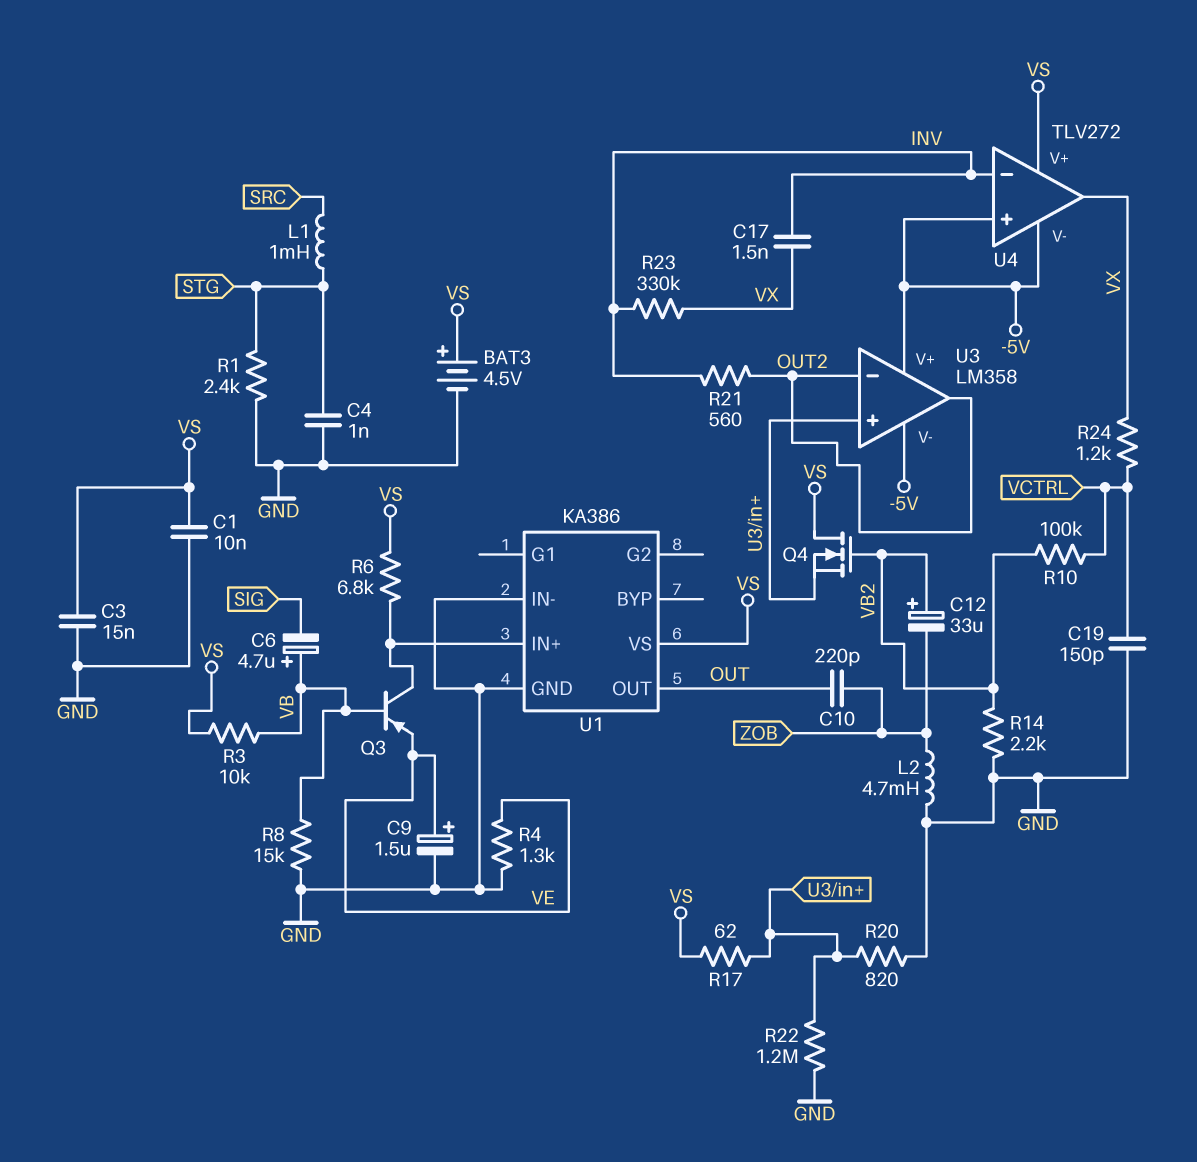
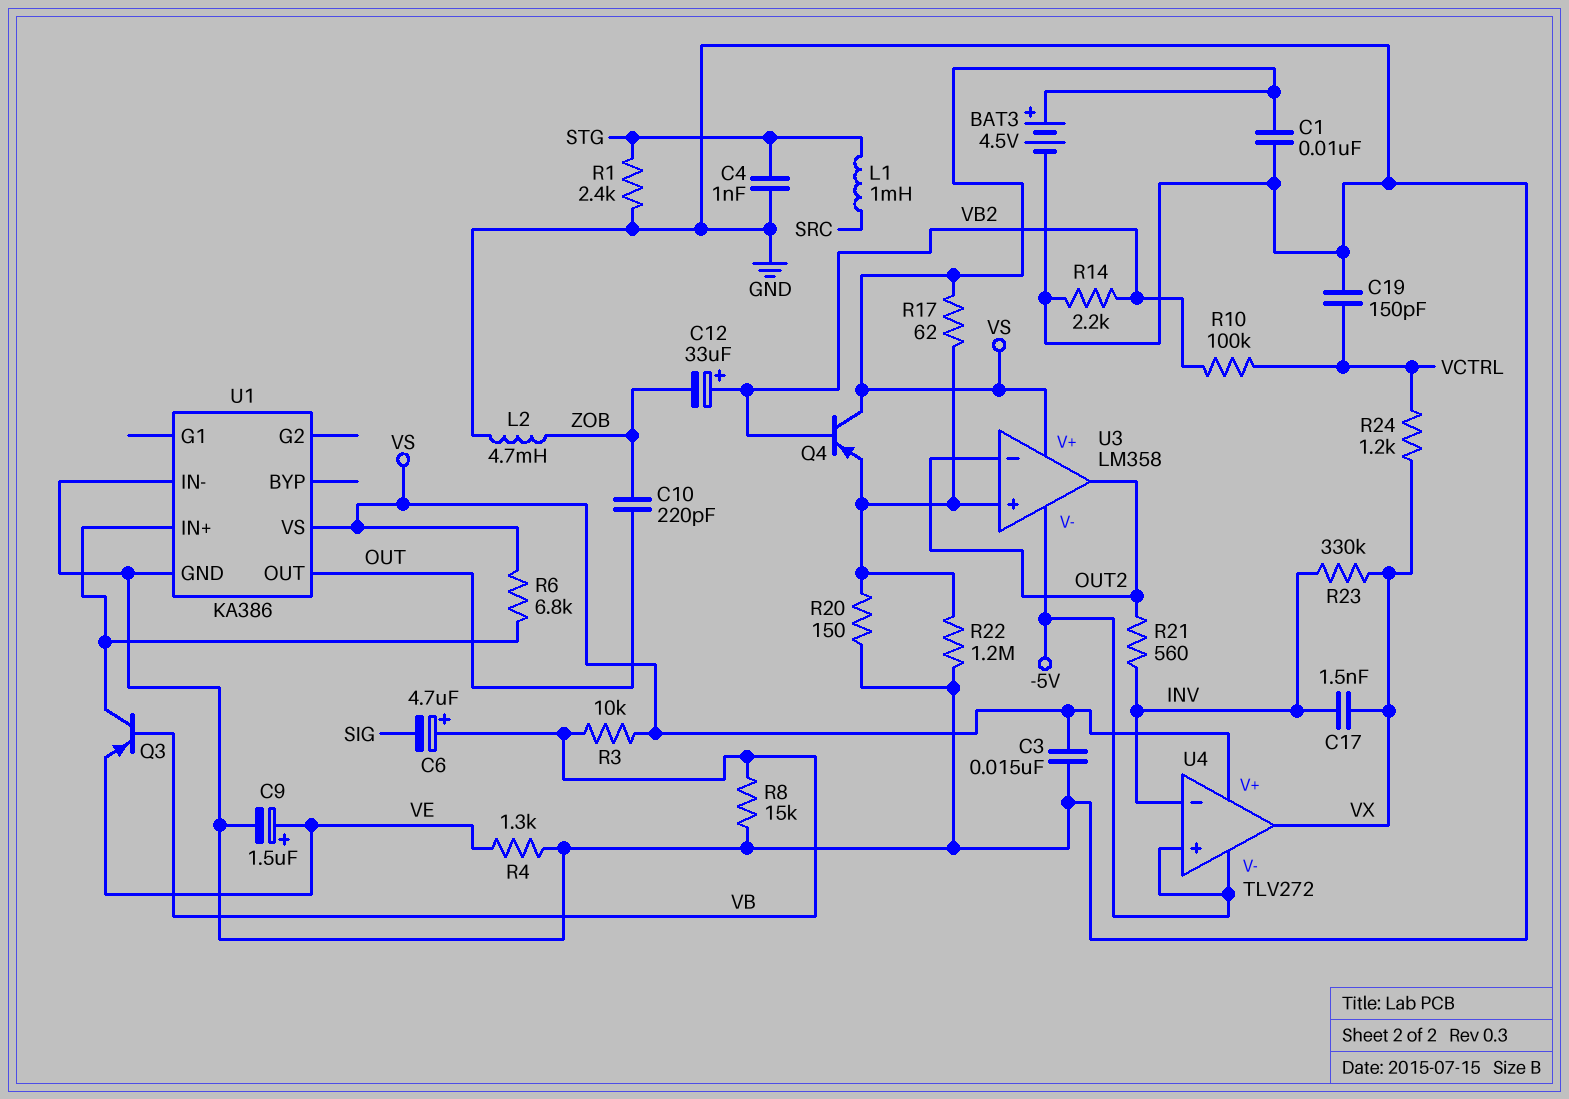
Q4: NMOS (G VB2, D VS, S U3/in+) -> PNP (B VB2, C VS, E U3/in+)
R20: 820 (GND, U3/in+) -> 150 (GND, U3/in+)
U3 pin V+: -5V -> VS

